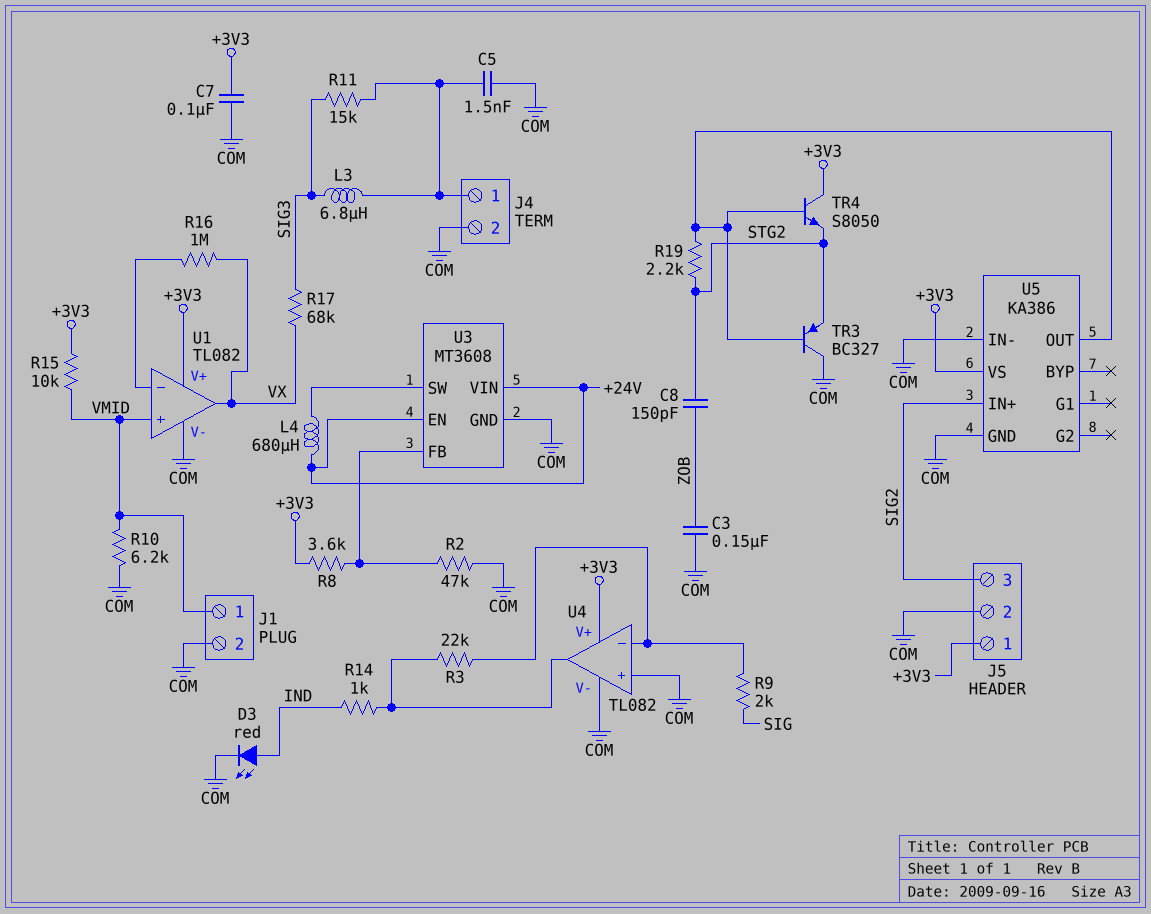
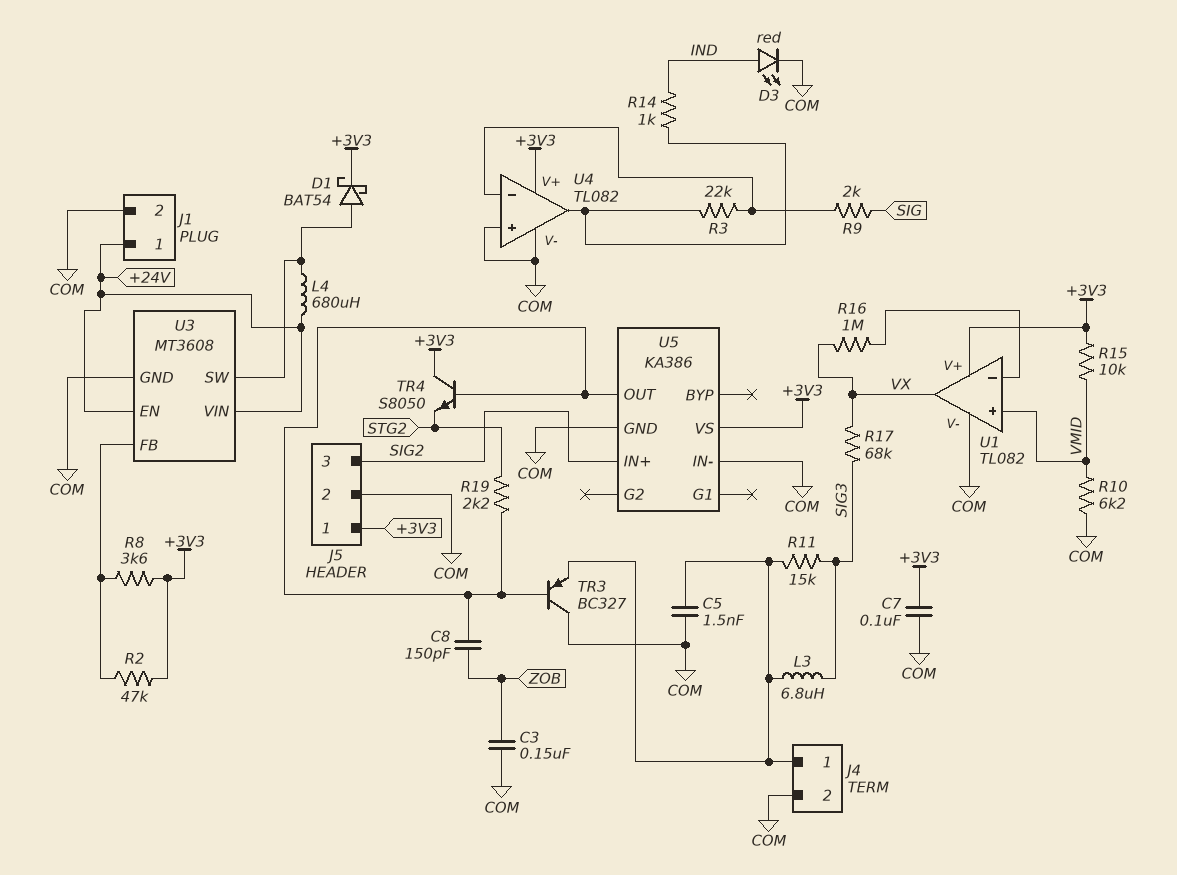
C8: 150pF (STG2, ZOB) -> 150pF (U5/OUT, ZOB)
D1: none -> schottky BAT54 (A U3/SW, K +3V3)
J1 pin 1: VMID -> +24V
R2: 47k (COM, U3/FB) -> 47k (+3V3, U3/FB)
TR3: PNP BC327 (B U5/OUT, C COM, E STG2) -> PNP BC327 (B U5/OUT, C COM, E J4/1)

